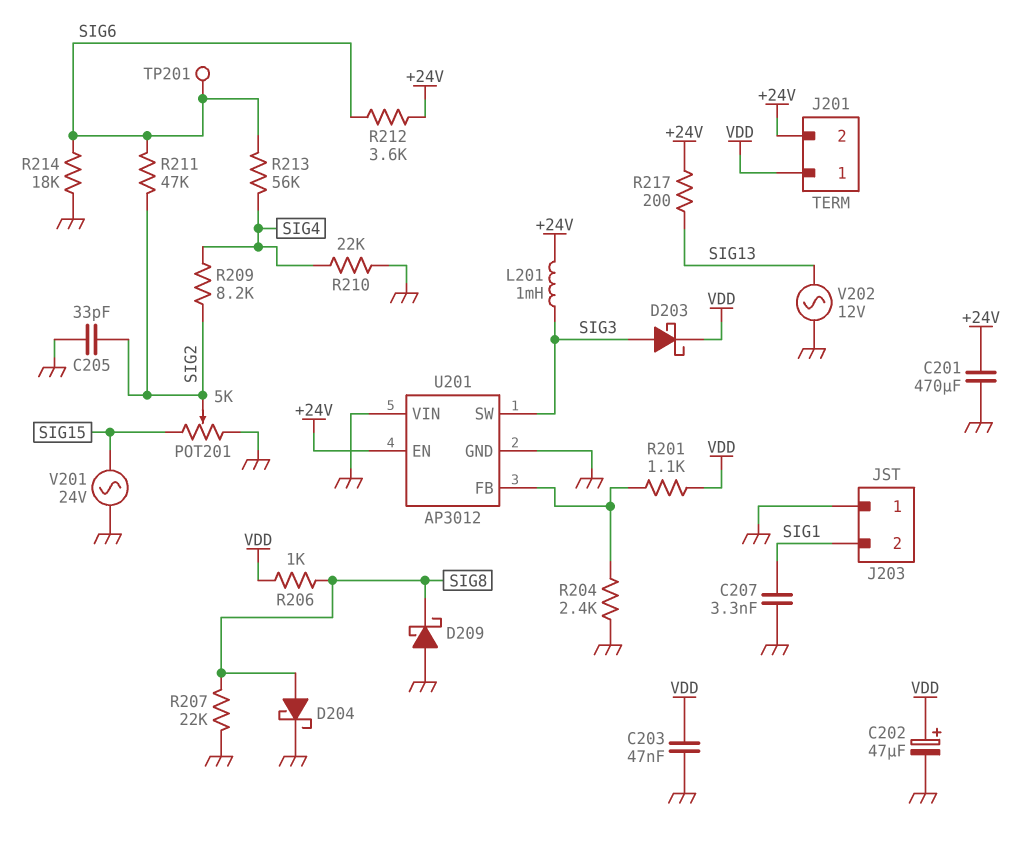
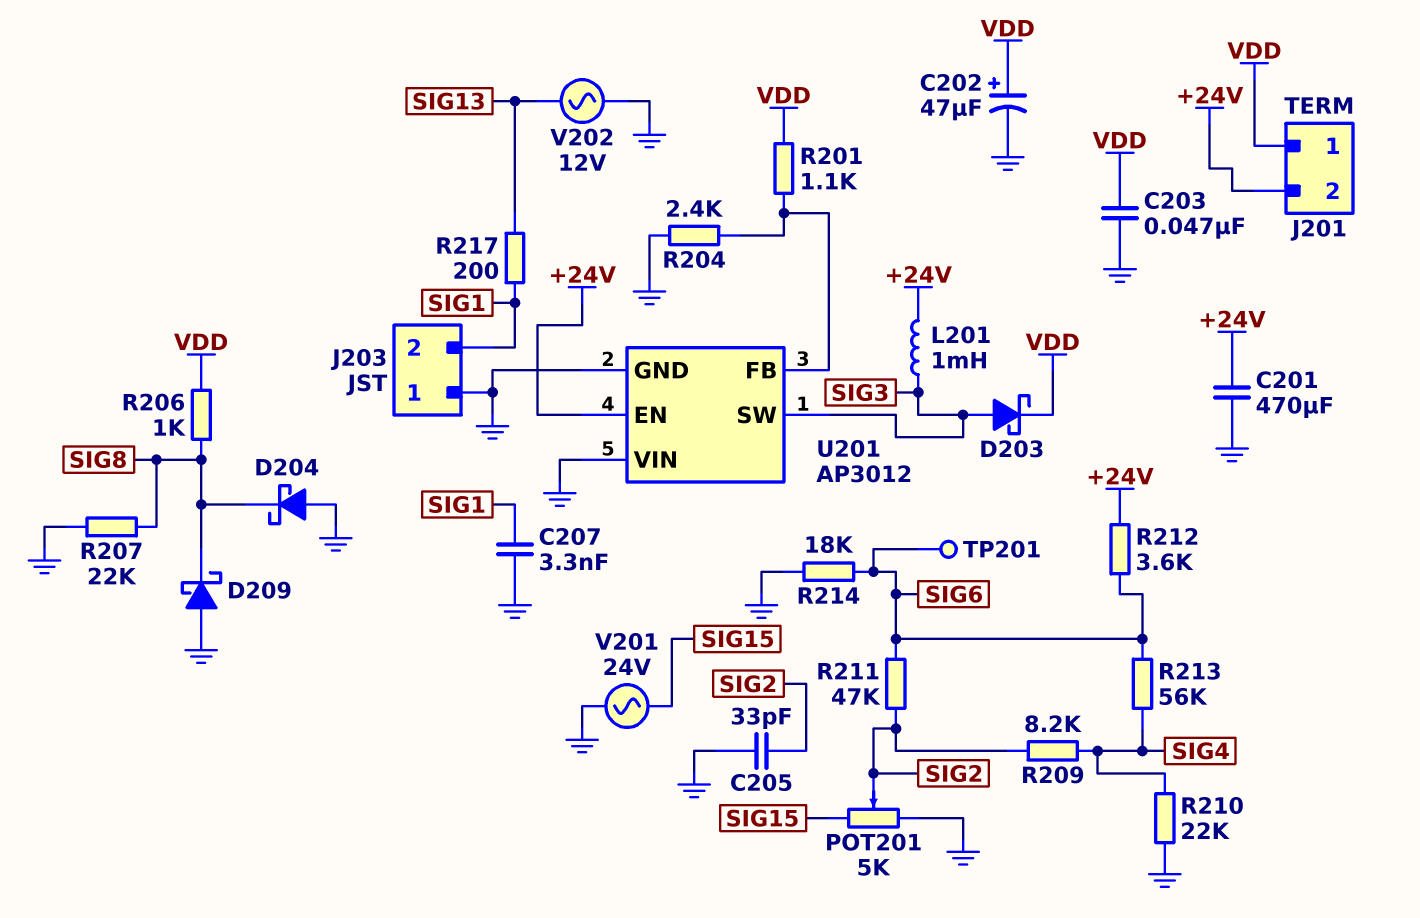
D204: schottky (A SIG8, K GND) -> schottky (A GND, K SIG8)
R217: 200 (+24V, SIG13) -> 200 (SIG1, SIG13)

